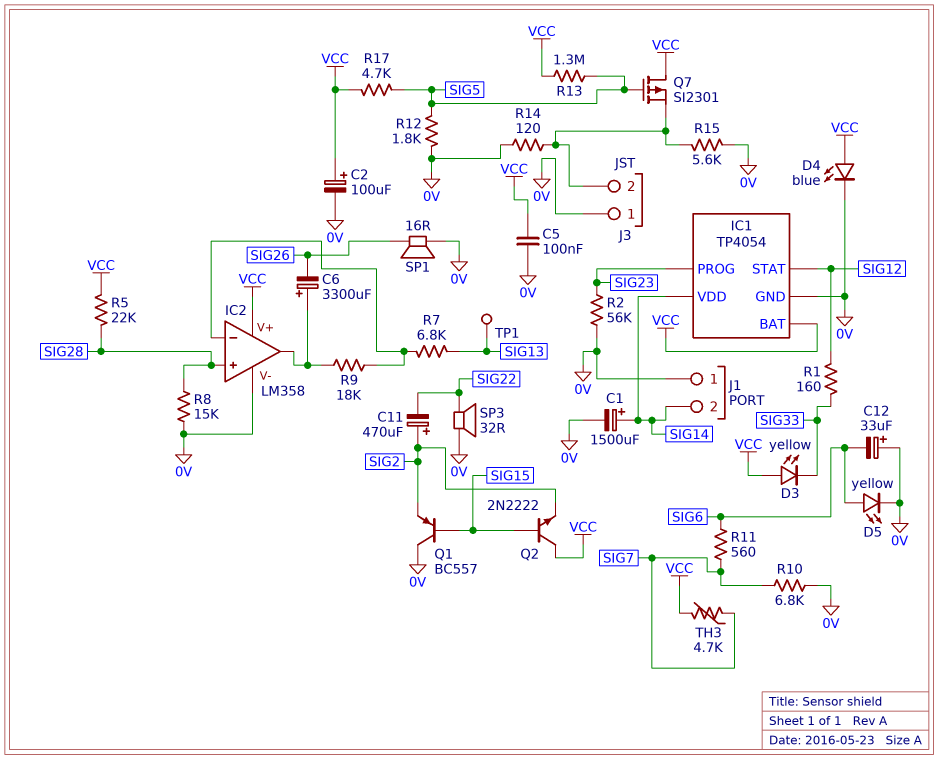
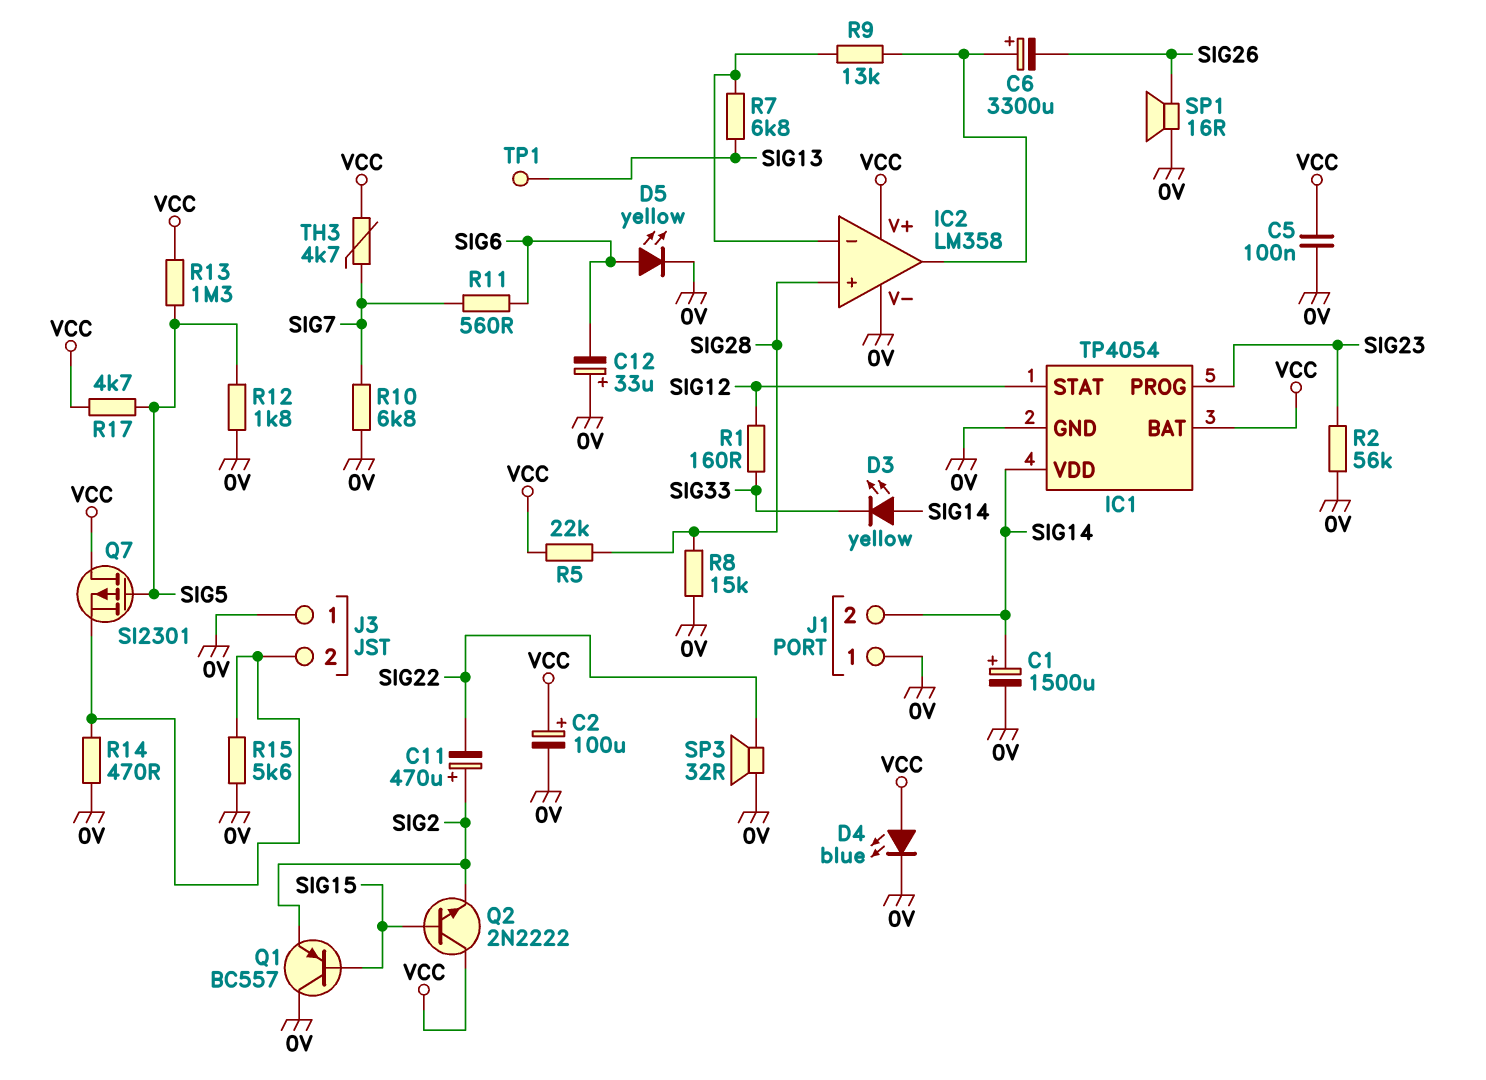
D3: LED yellow (A VCC, K SIG33) -> LED yellow (A SIG14, K SIG33)
R9: 18k (IC2/in-, IC2/out) -> 13k (IC2/in-, IC2/out)
R14: 120 (0V, J3/2) -> 470 (0V, J3/2)

